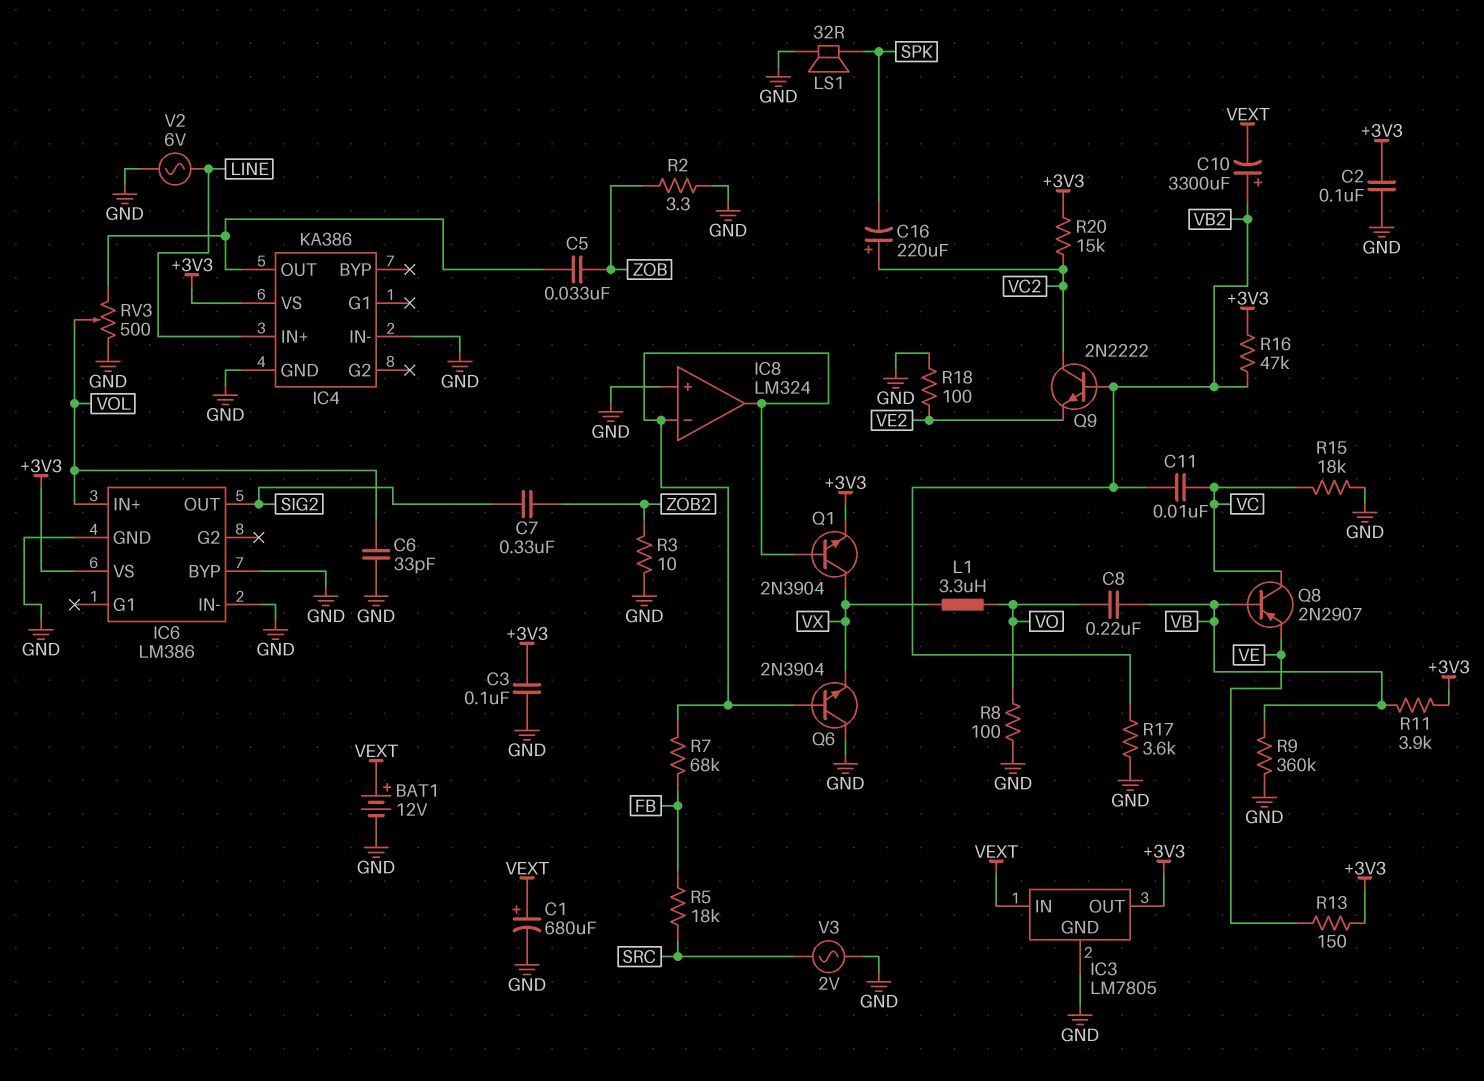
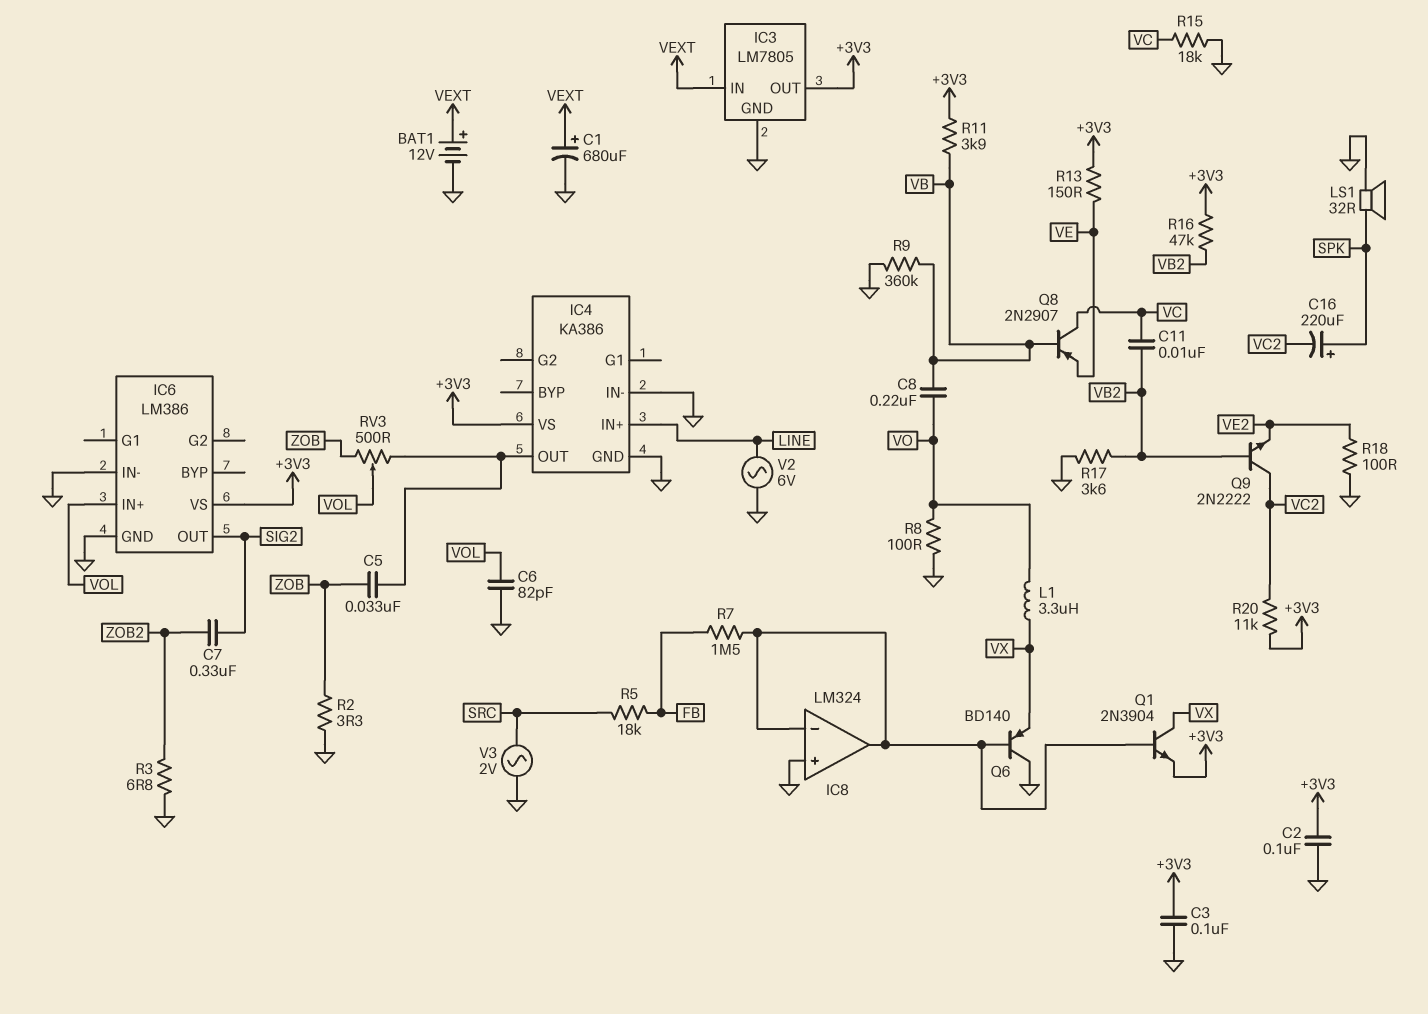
C6: 33pF (GND, VOL) -> 82pF (GND, VOL)
C10: 3300uF (plus VB2, minus VEXT) -> none
C16: 220uF (plus VC2, minus SPK) -> 220uF (plus SPK, minus VC2)
IC6 pin BYP: GND -> none
Q6: NPN 2N3904 (B IC8/in-, C GND, E VX) -> PNP BD140 (B IC8/in-, C GND, E VX)
R3: 10 (GND, ZOB2) -> 6.8 (GND, ZOB2)
R7: 68k (FB, IC8/in-) -> 1.5M (FB, IC8/in-)
R20: 15k (+3V3, VC2) -> 11k (+3V3, VC2)
RV3: 500 (GND, IC4/OUT, wiper VOL) -> 500 (IC4/OUT, ZOB, wiper VOL)

